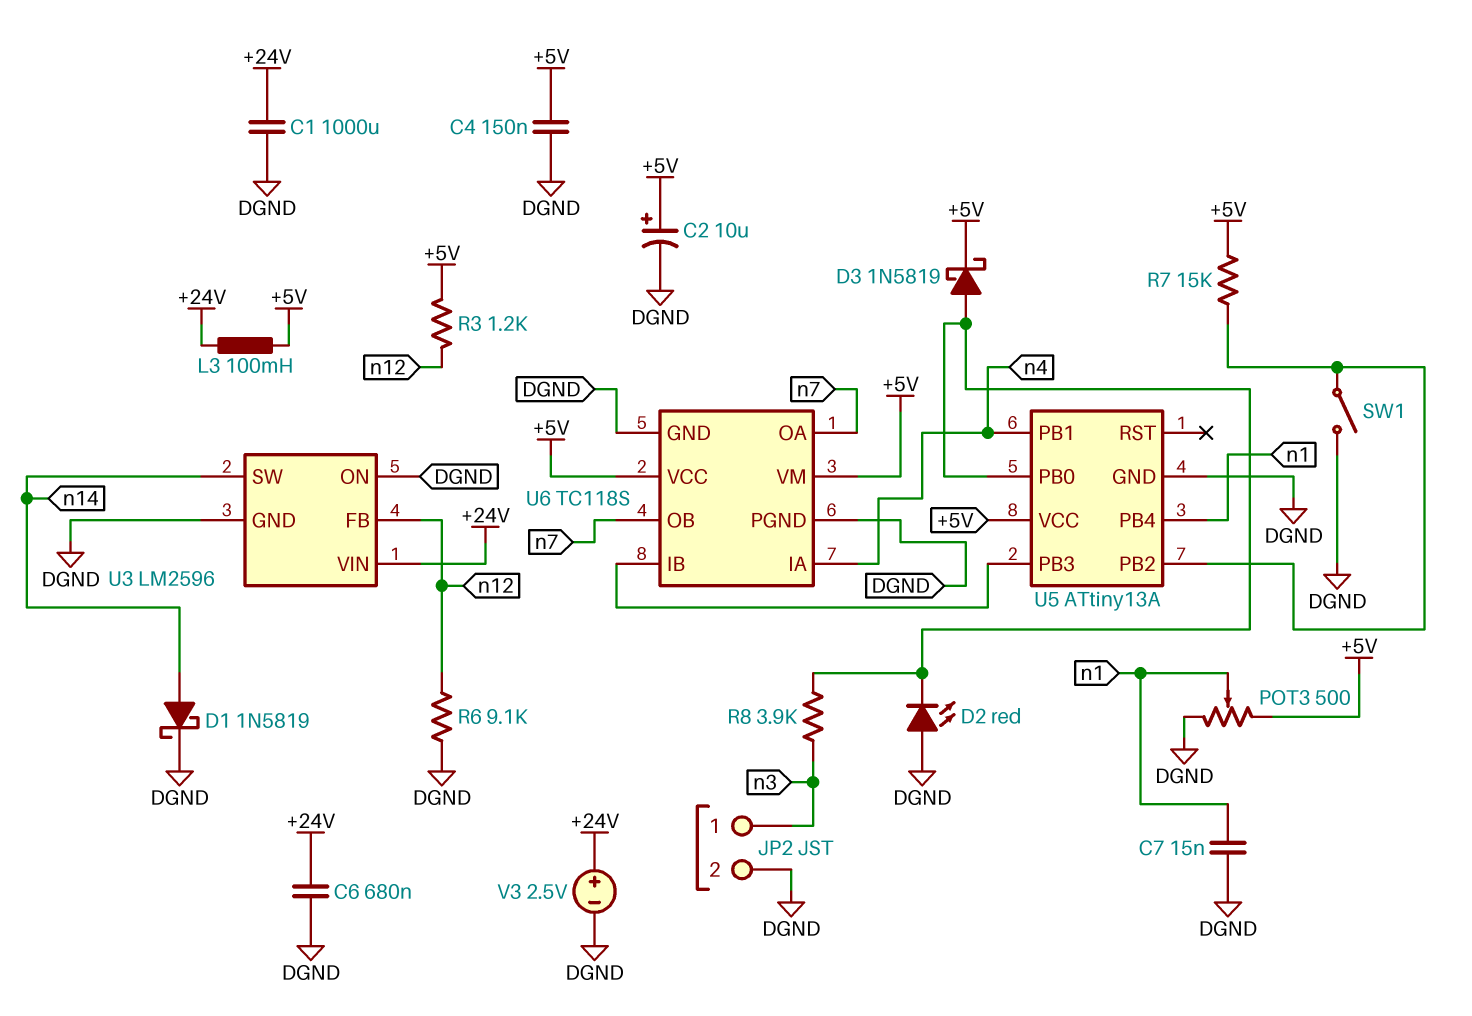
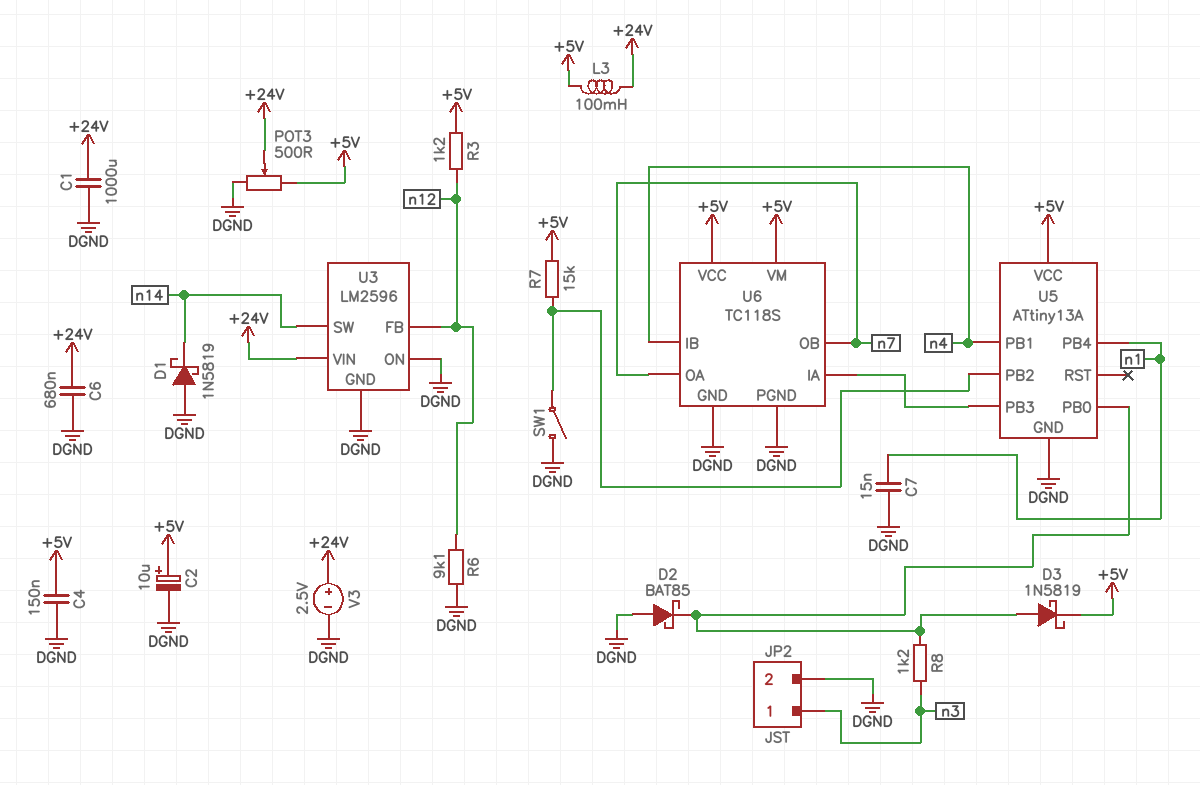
D1: schottky 1N5819 (A n14, K DGND) -> schottky 1N5819 (A DGND, K n14)
D2: LED red (A DGND, K U5/PB0) -> schottky BAT85 (A DGND, K U5/PB0)
POT3: 500 (+5V, DGND, wiper n1) -> 500 (+5V, DGND, wiper +24V)
R8: 3.9k (U5/PB0, n3) -> 1.2k (U5/PB0, n3)
U6 pin IA: n4 -> U5/PB3
U6 pin IB: U5/PB3 -> n4

